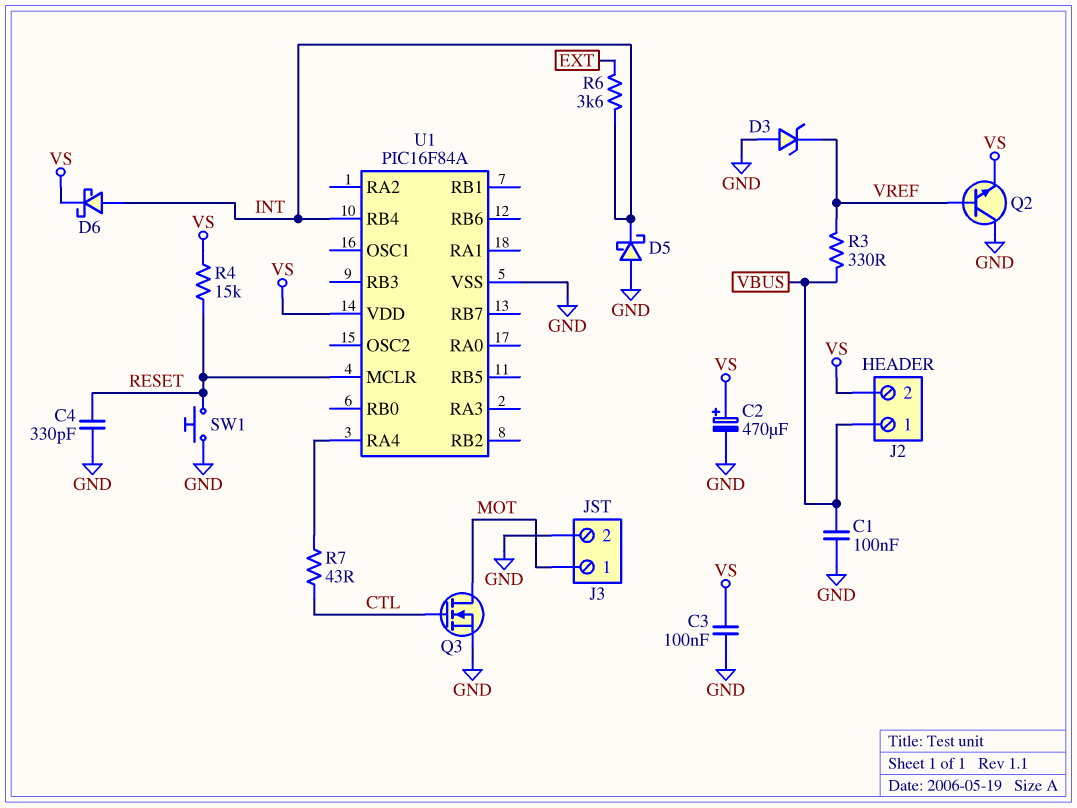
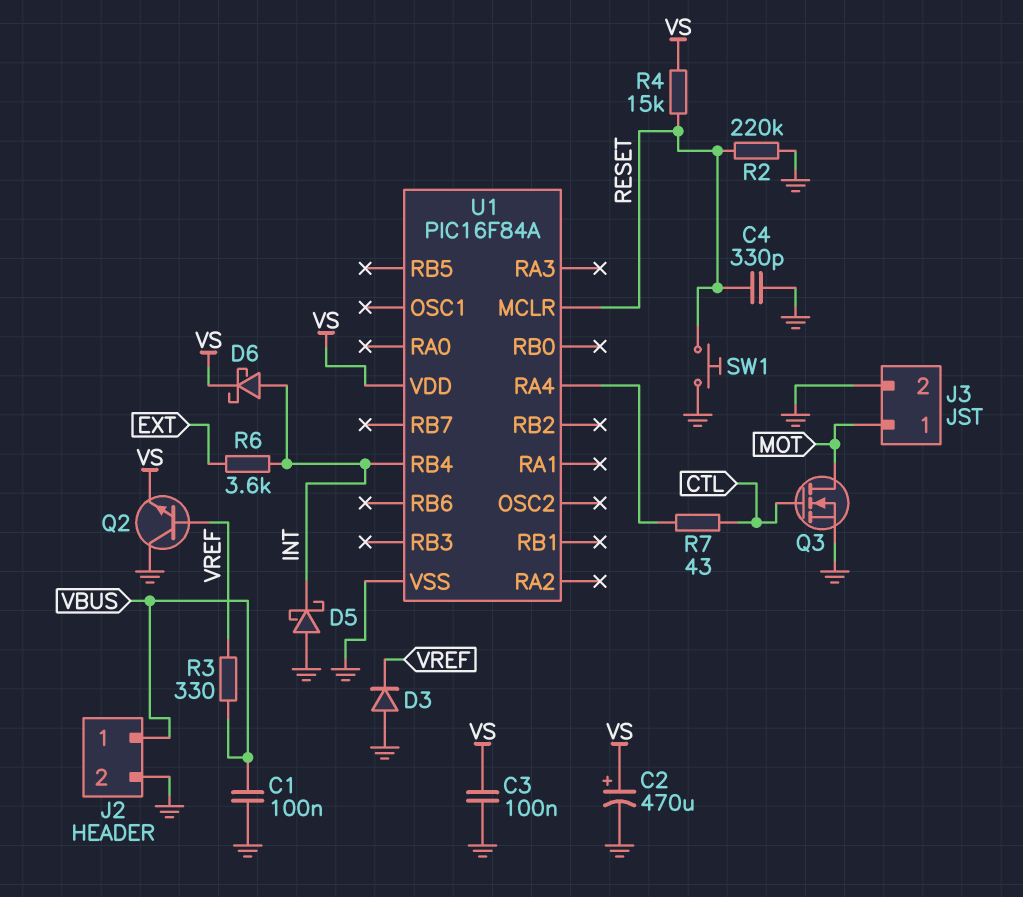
D3: zener (A GND, K VREF) -> diode (A GND, K VREF)
J2 pin 2: VS -> GND
R2: none -> 220k (GND, RESET)

